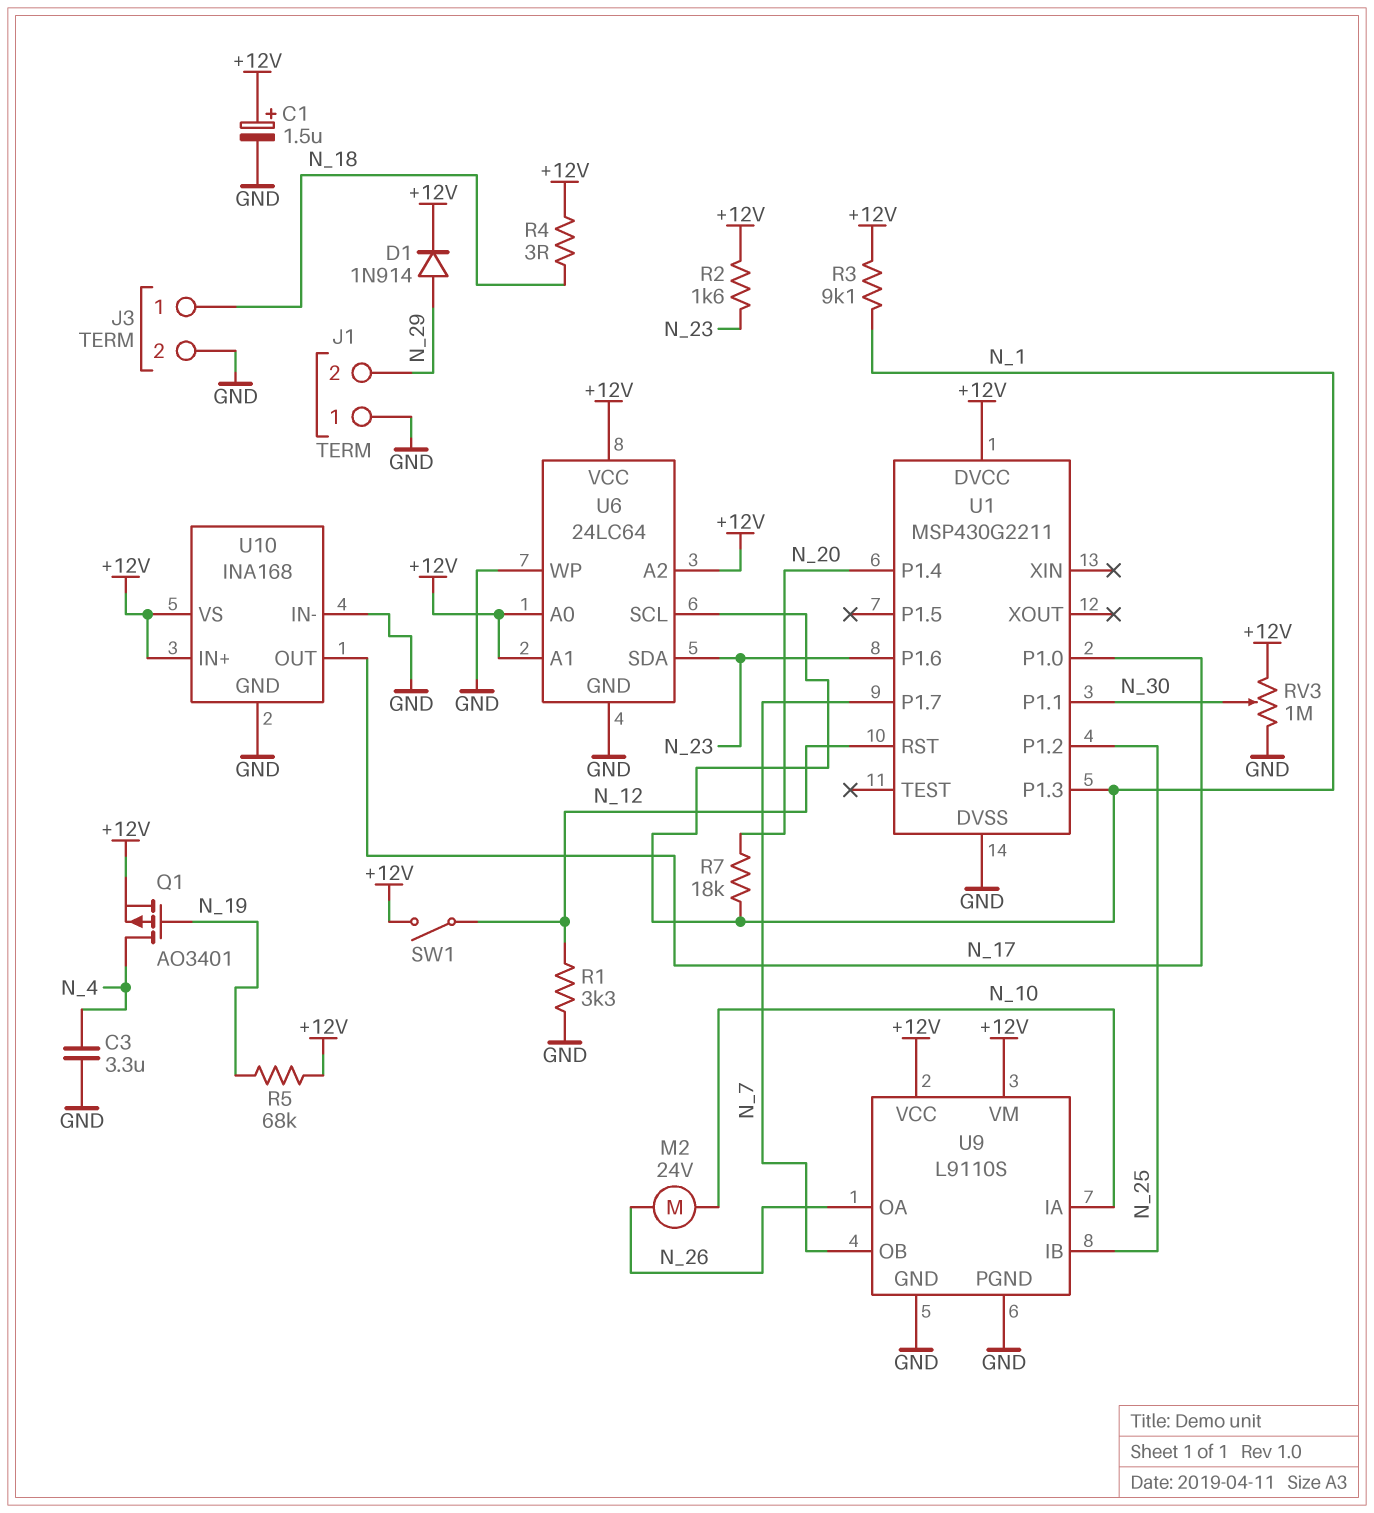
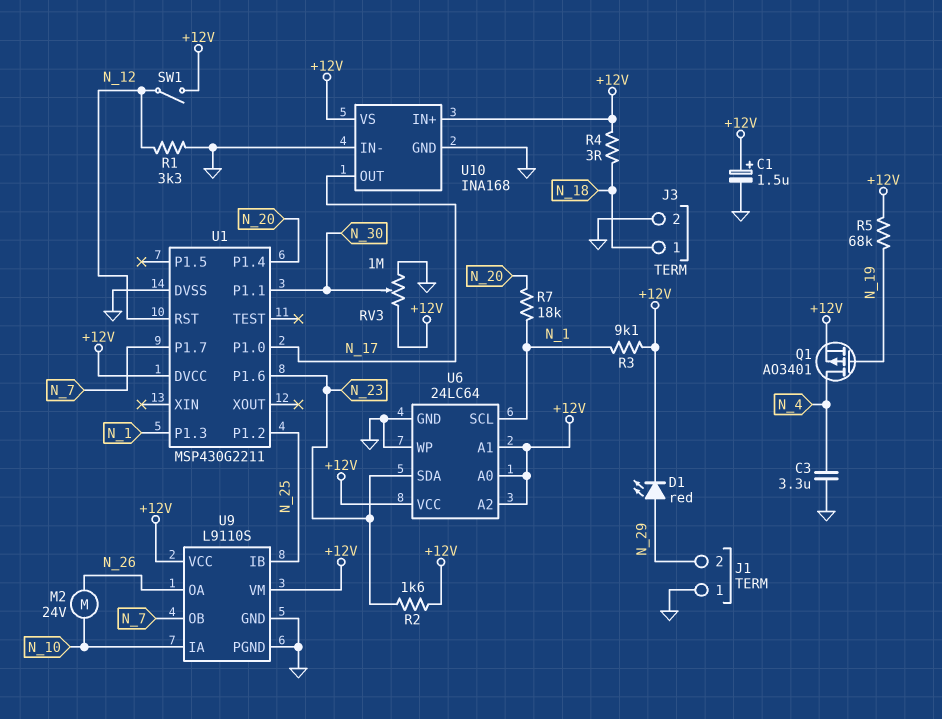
D1: diode 1N914 (A N_29, K +12V) -> LED red (A N_29, K +12V)

